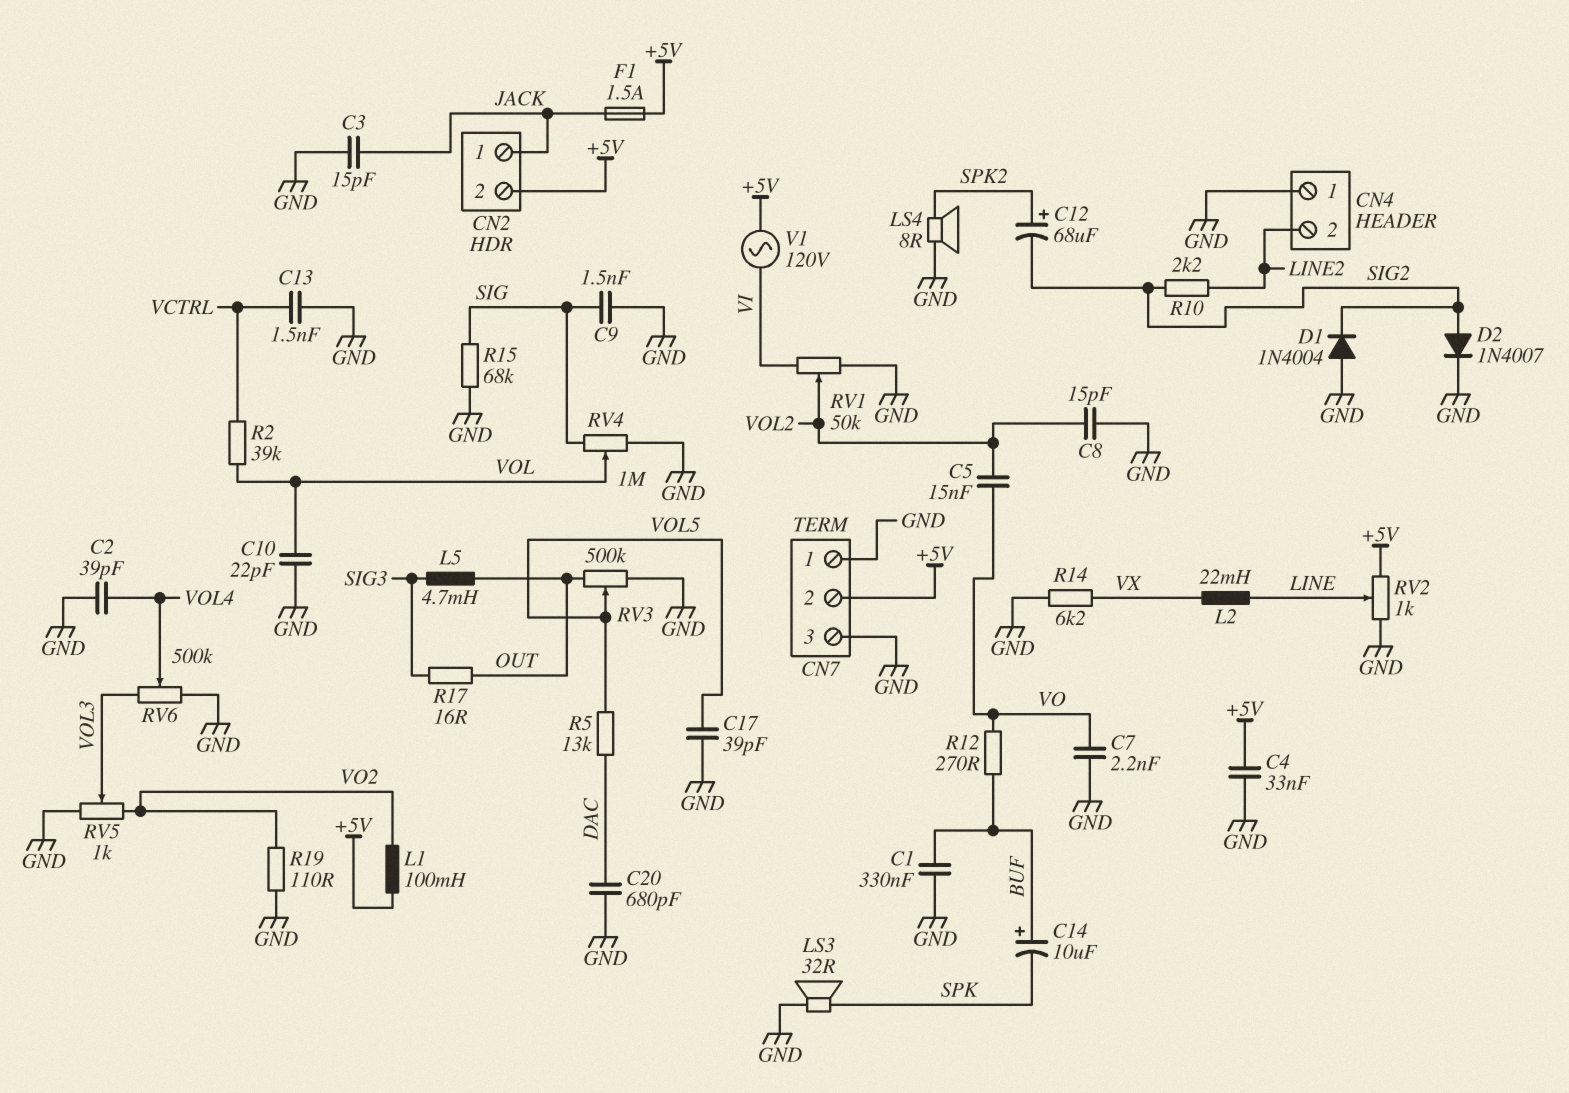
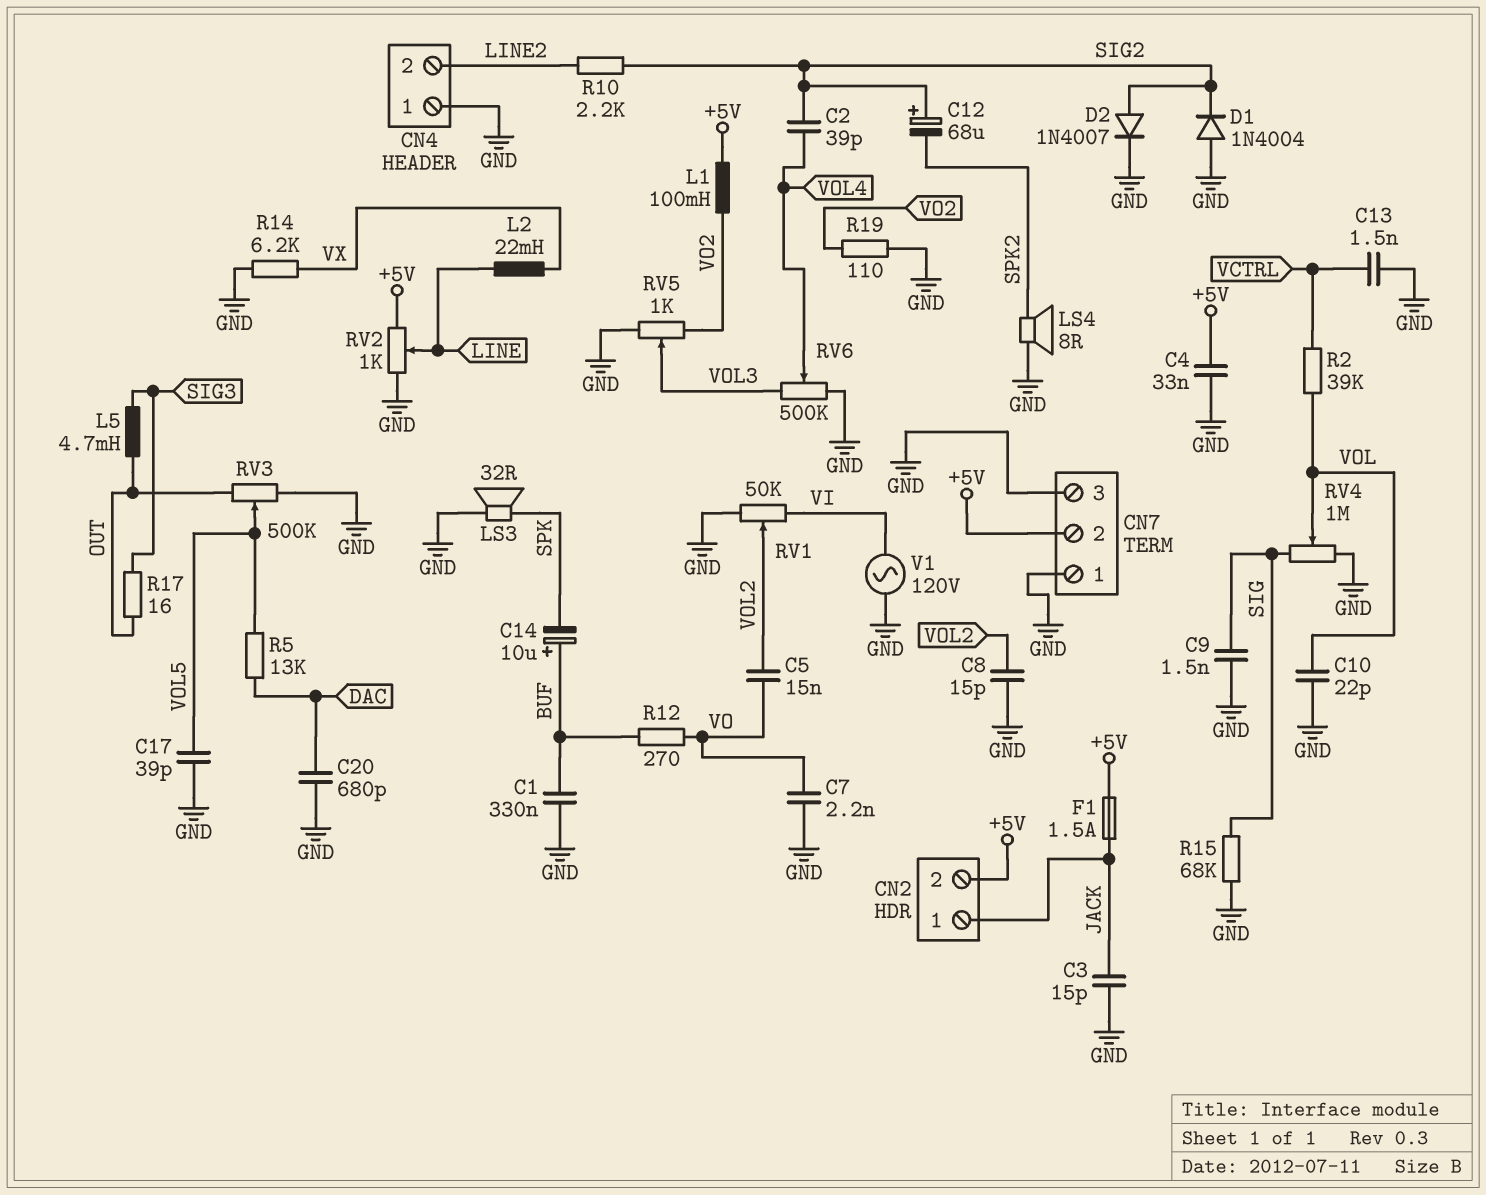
C2: 39pF (GND, VOL4) -> 39pF (SIG2, VOL4)
C12: 68uF (plus SPK2, minus SIG2) -> 68uF (plus SIG2, minus SPK2)
V1: AC 120V (+5V, VI) -> AC 120V (GND, VI)

